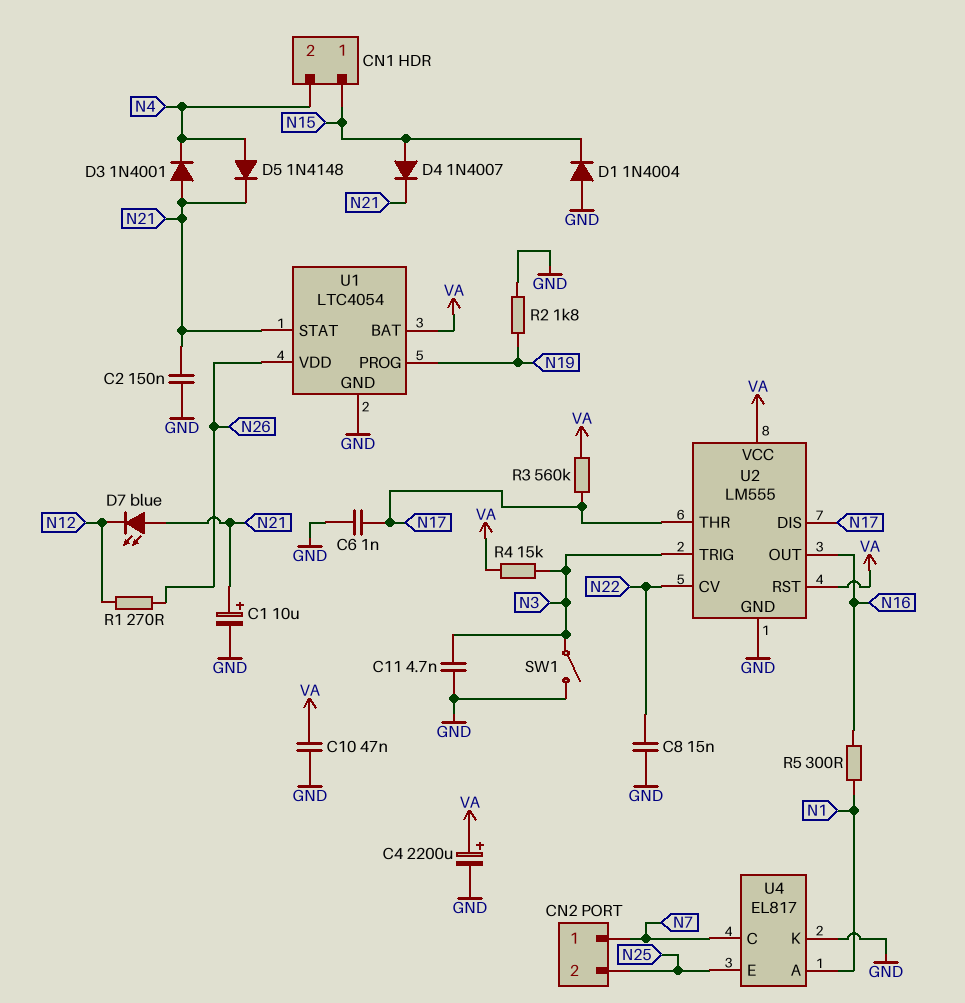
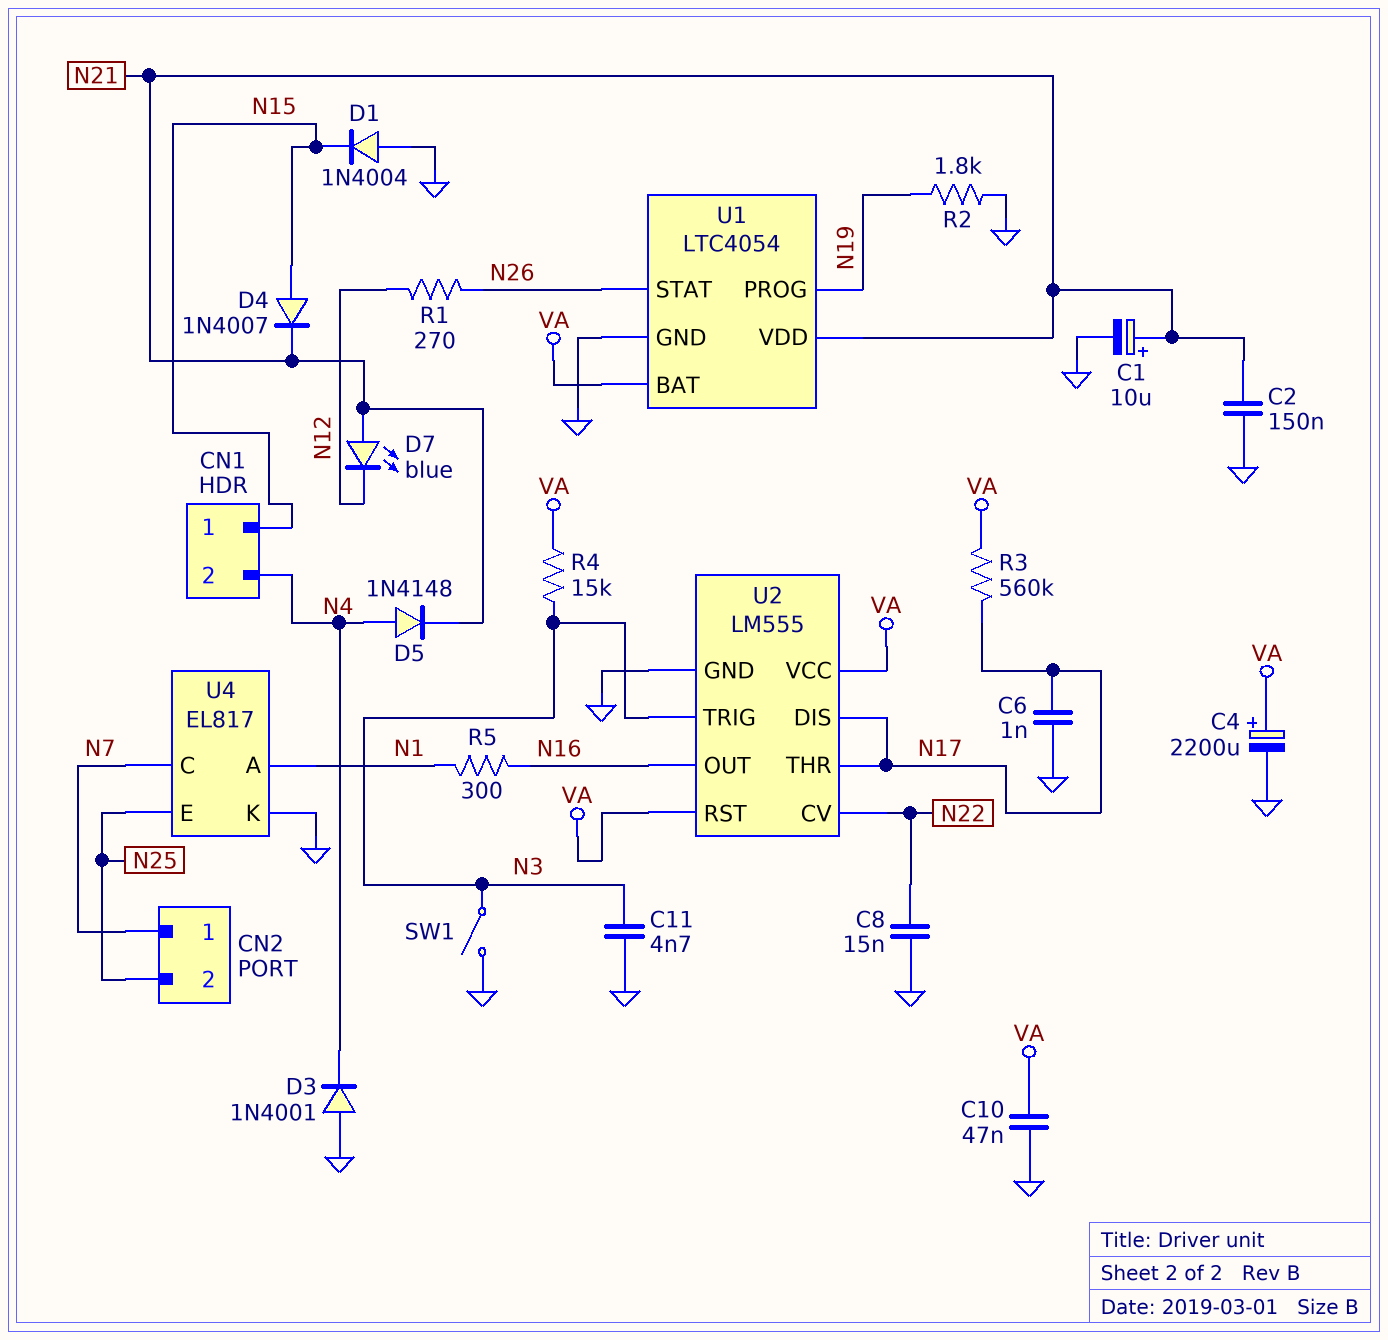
D3: diode 1N4001 (A N21, K N4) -> diode 1N4001 (A GND, K N4)
U1 pin STAT: N21 -> N26
U1 pin VDD: N26 -> N21

